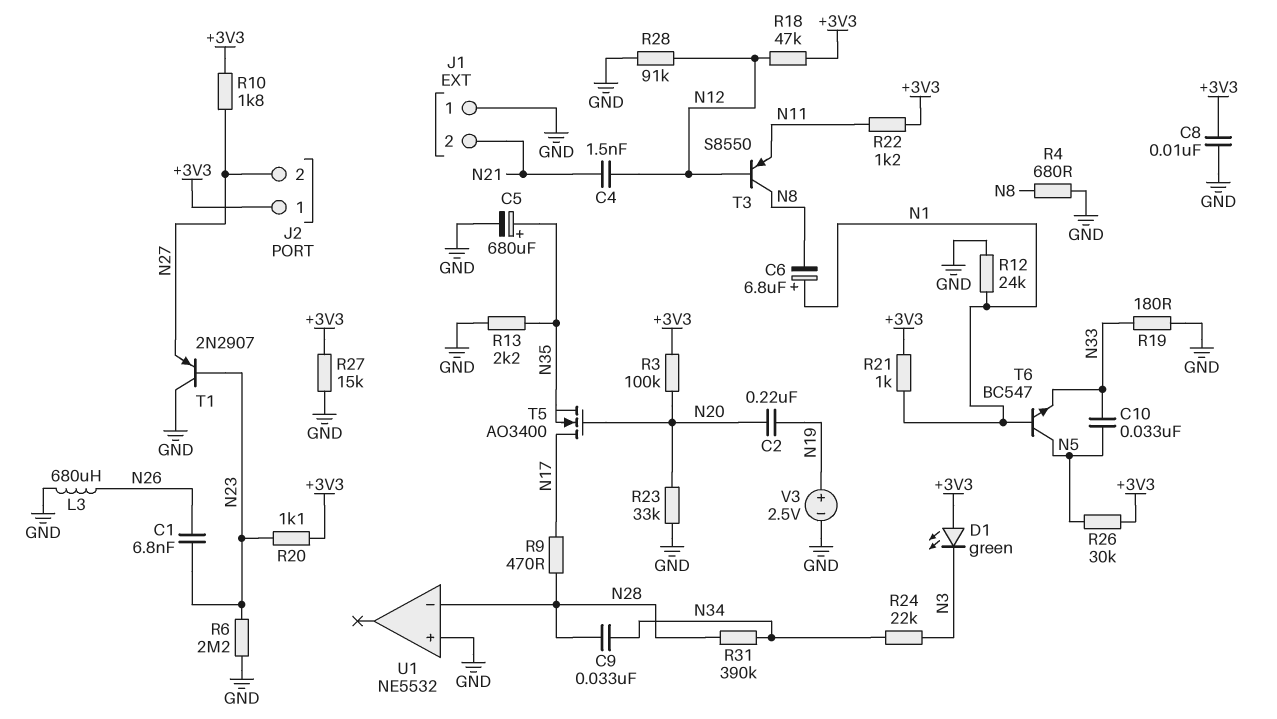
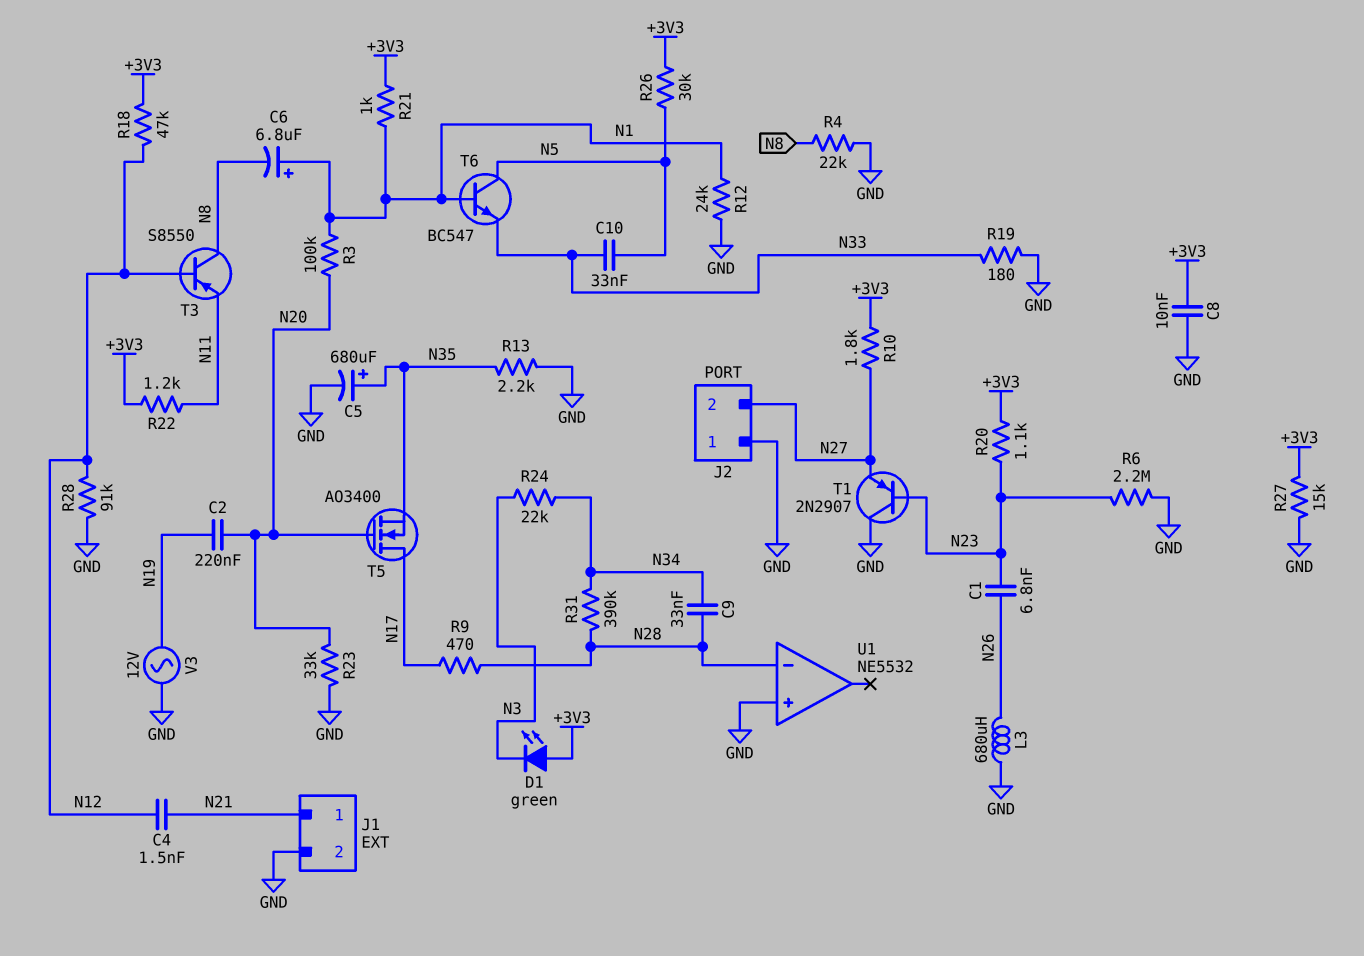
J1 pin 1: GND -> N21
J1 pin 2: N21 -> GND
J2 pin 1: +3V3 -> GND
R3: 100k (+3V3, N20) -> 100k (N1, N20)
R4: 680 (GND, N8) -> 22k (GND, N8)
V3: 2.5V (plus N19, minus GND) -> AC 12V (GND, N19)

